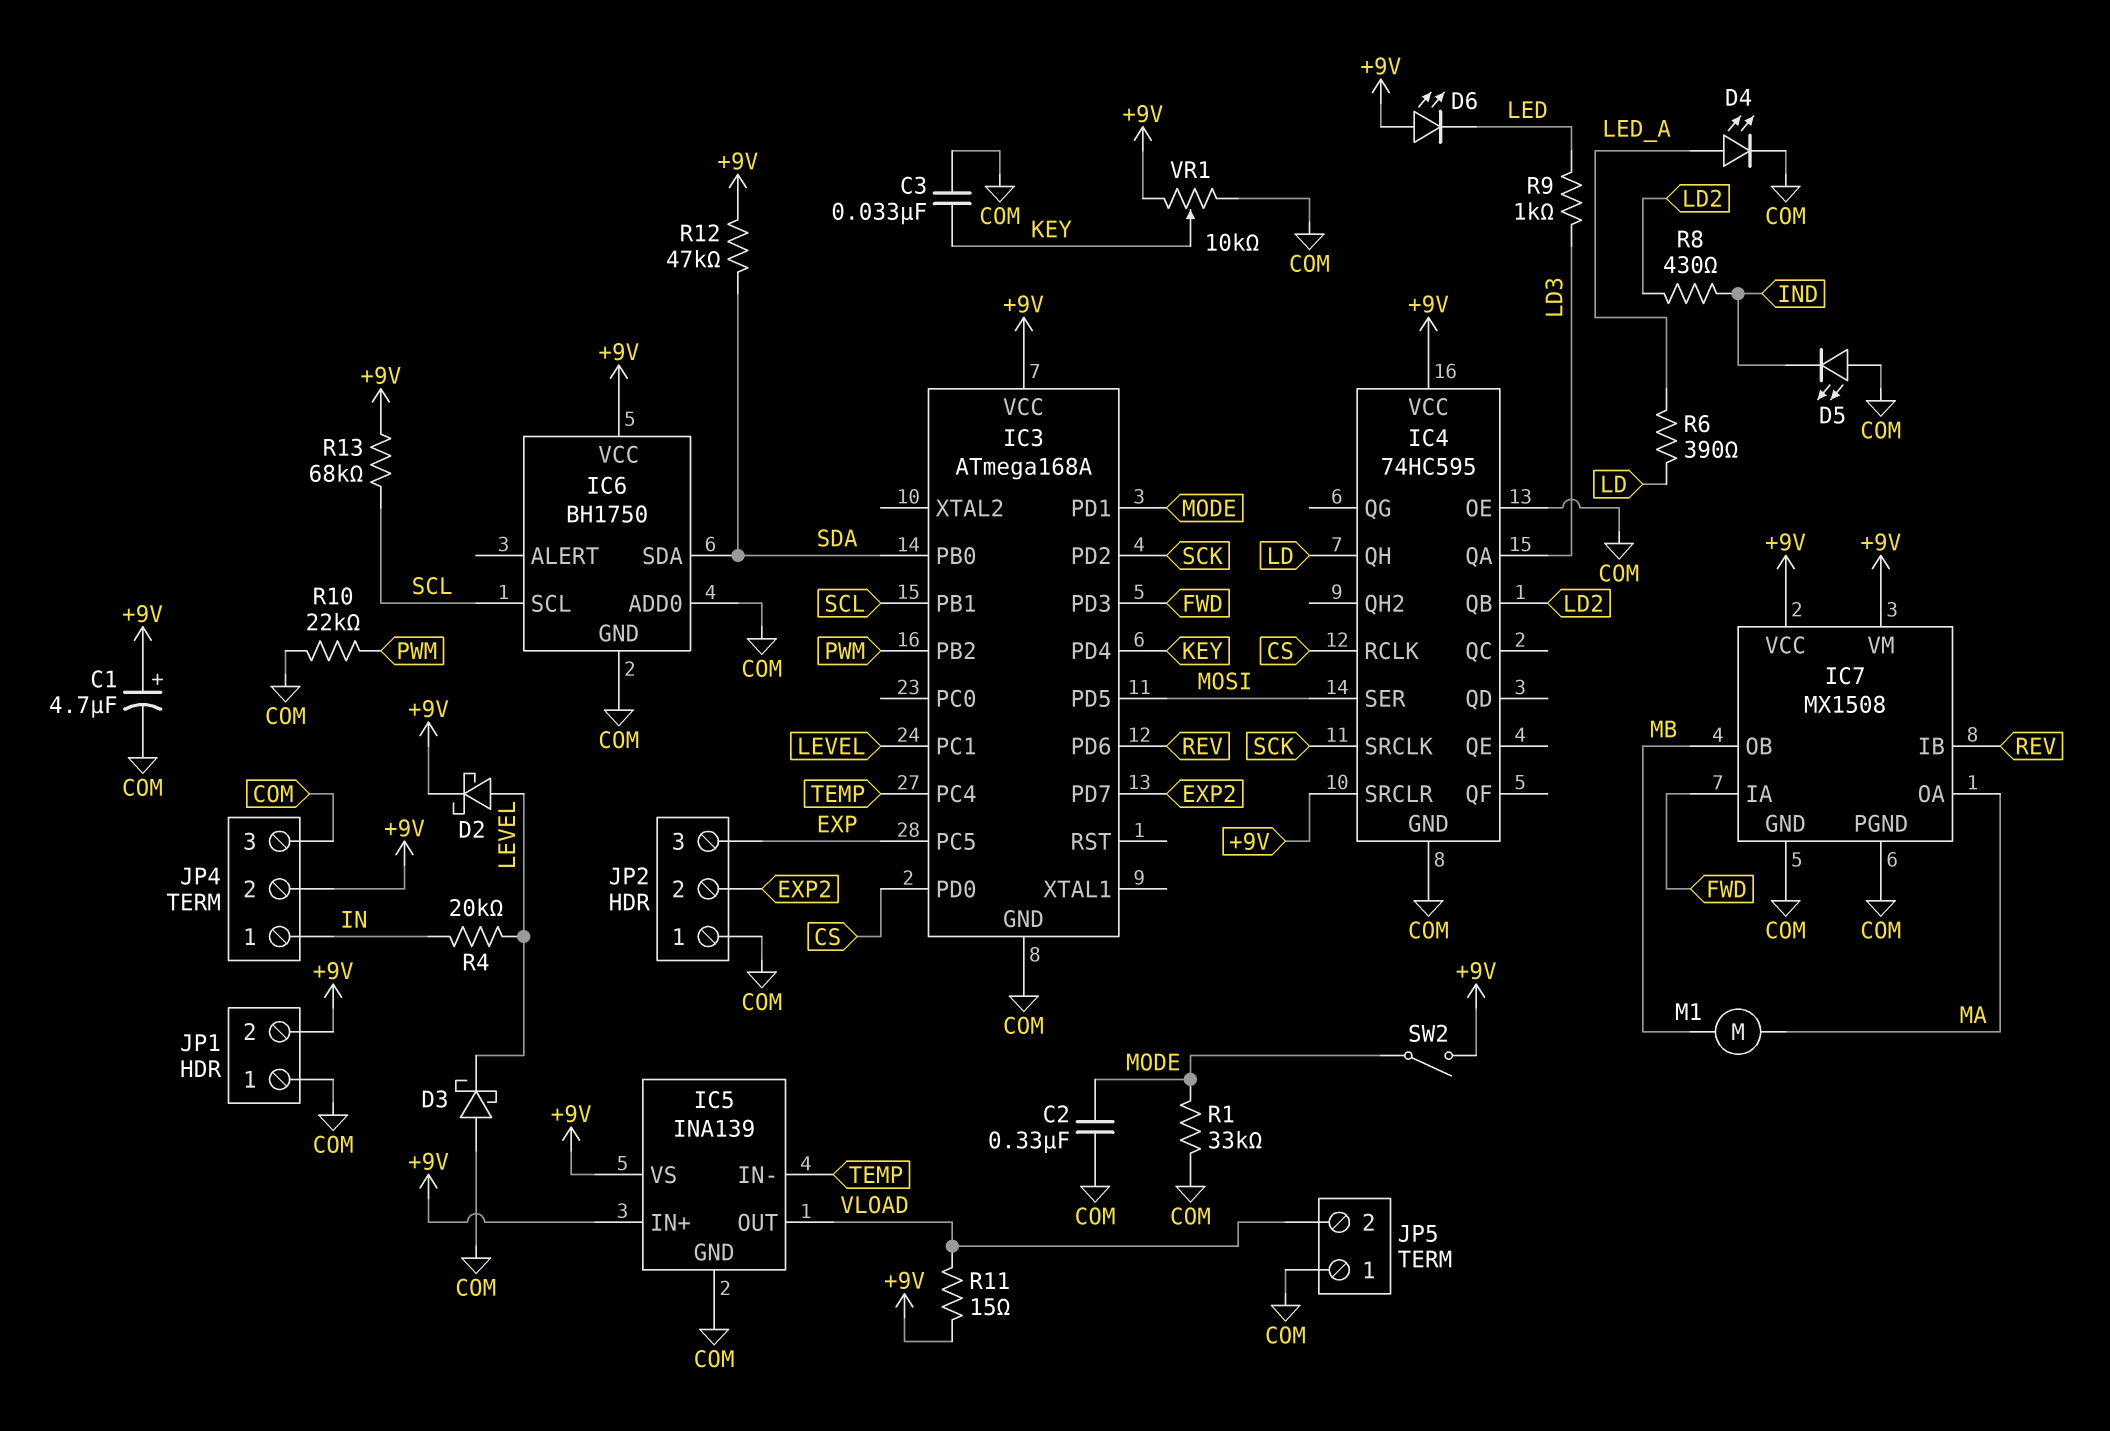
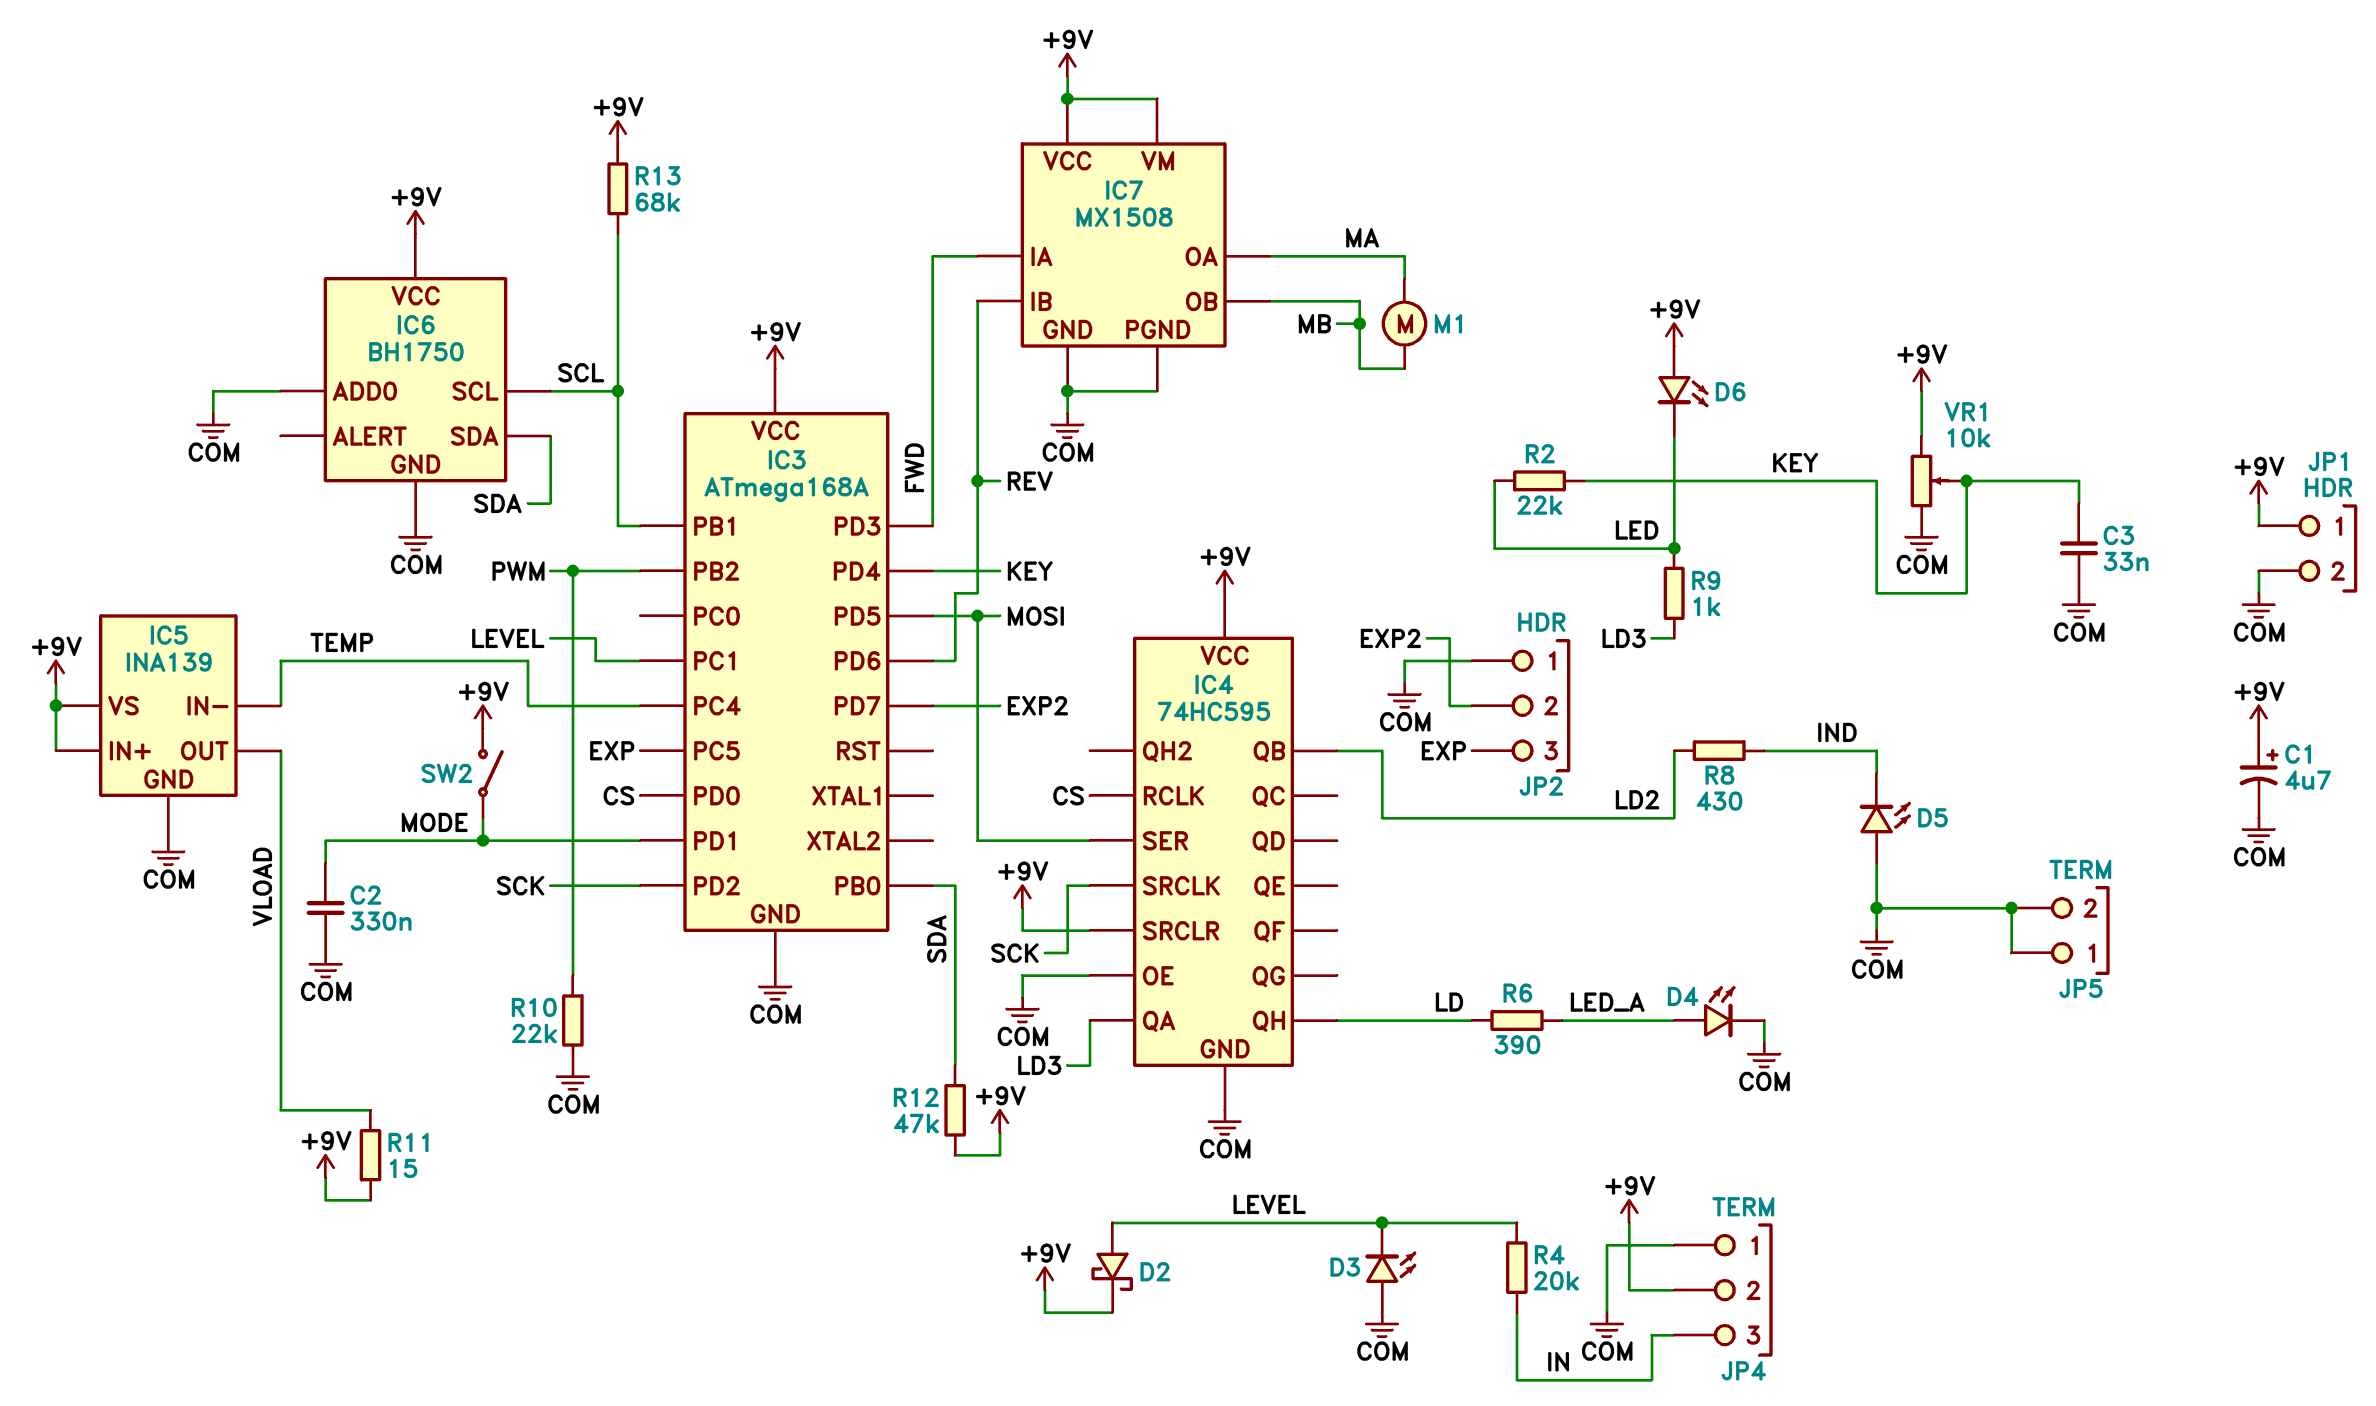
D3: schottky (A COM, K LEVEL) -> LED (A COM, K LEVEL)
JP1 pin 1: COM -> +9V
JP1 pin 2: +9V -> COM
JP4 pin 1: IN -> COM
JP4 pin 3: COM -> IN
JP5 pin 2: VLOAD -> COM
R1: 33k (COM, MODE) -> none
R2: none -> 22k (KEY, LED)

